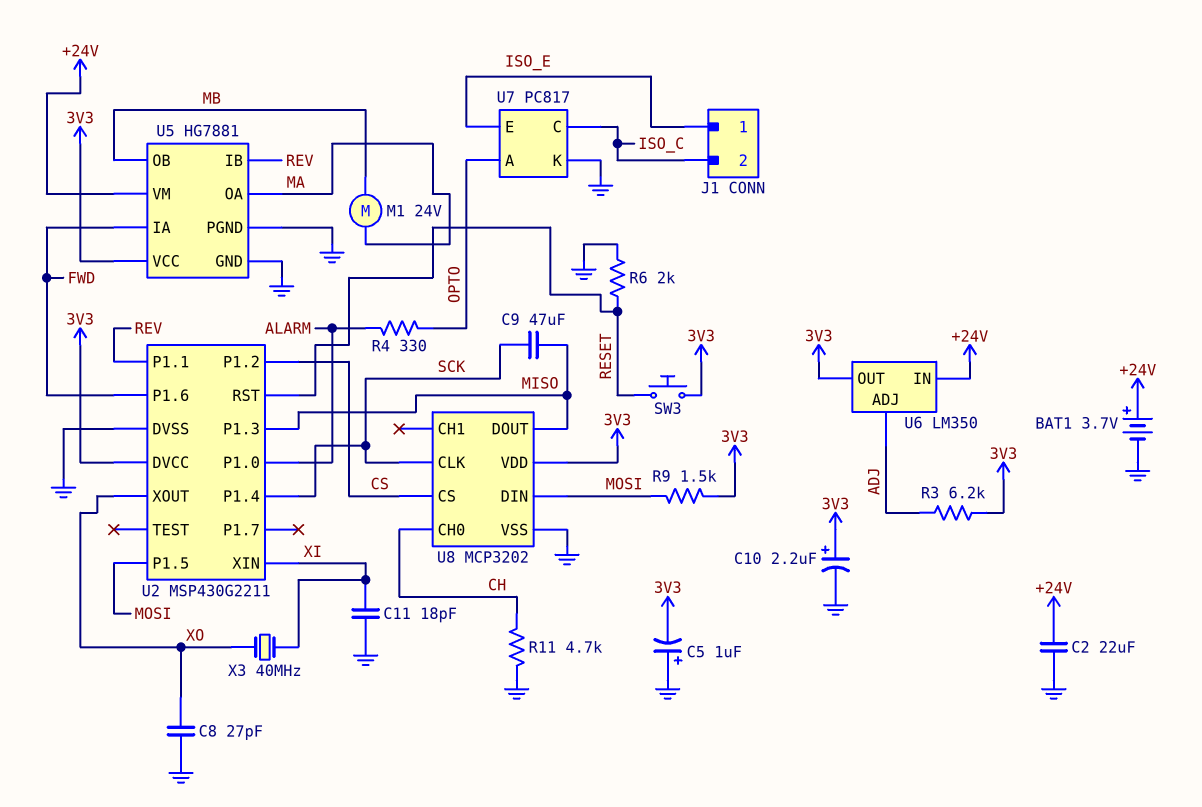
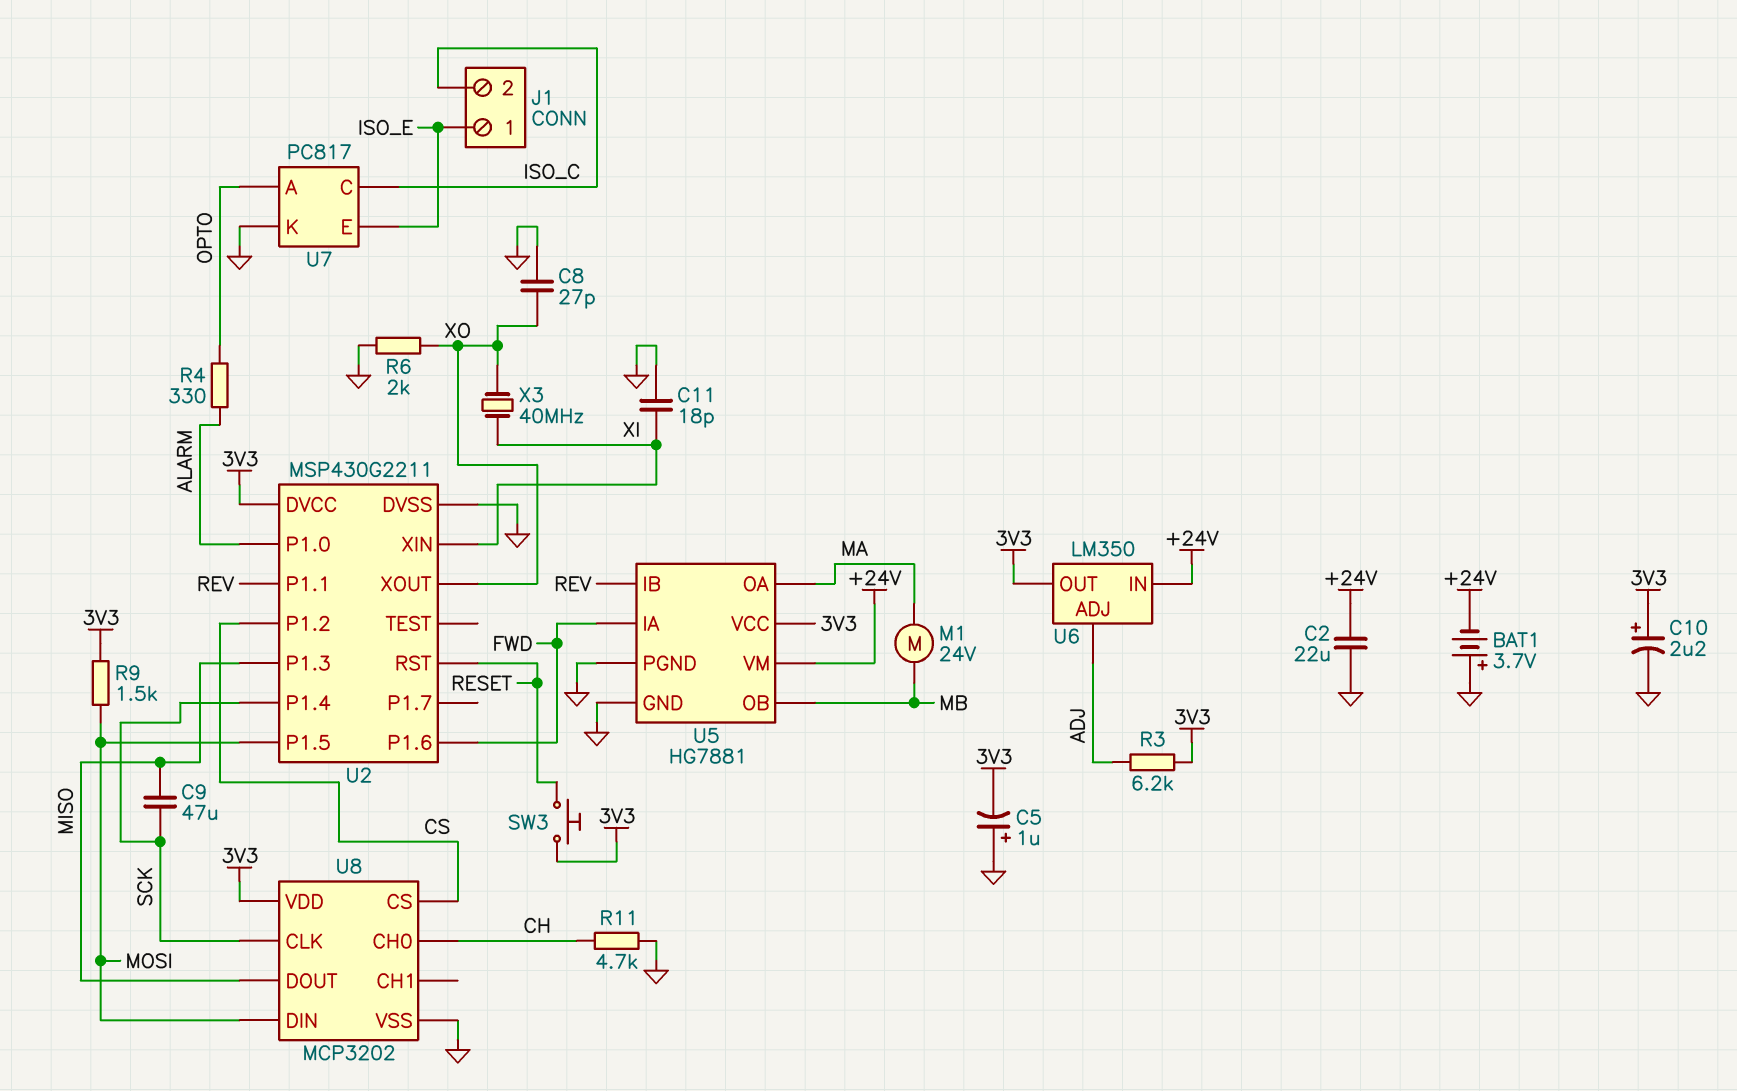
BAT1: 3.7V (plus +24V, minus GND) -> 3.7V (plus GND, minus +24V)
R6: 2k (GND, RESET) -> 2k (GND, XO)

